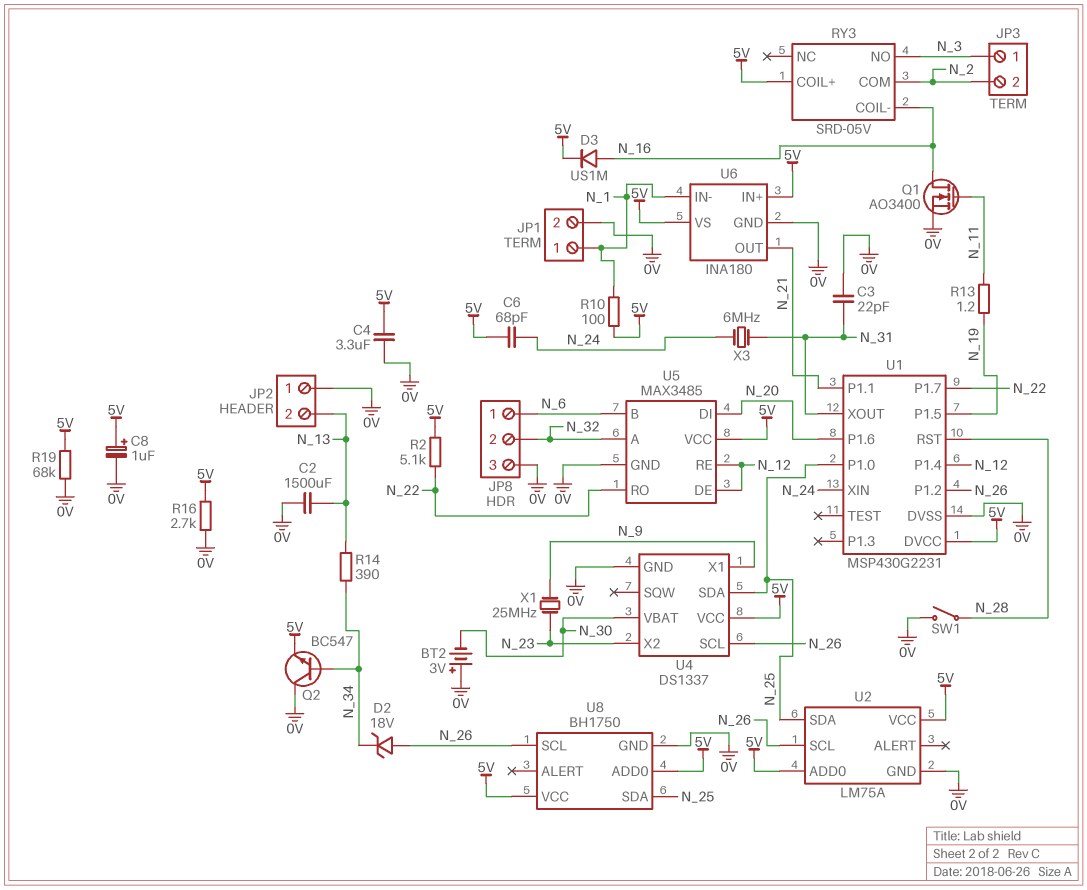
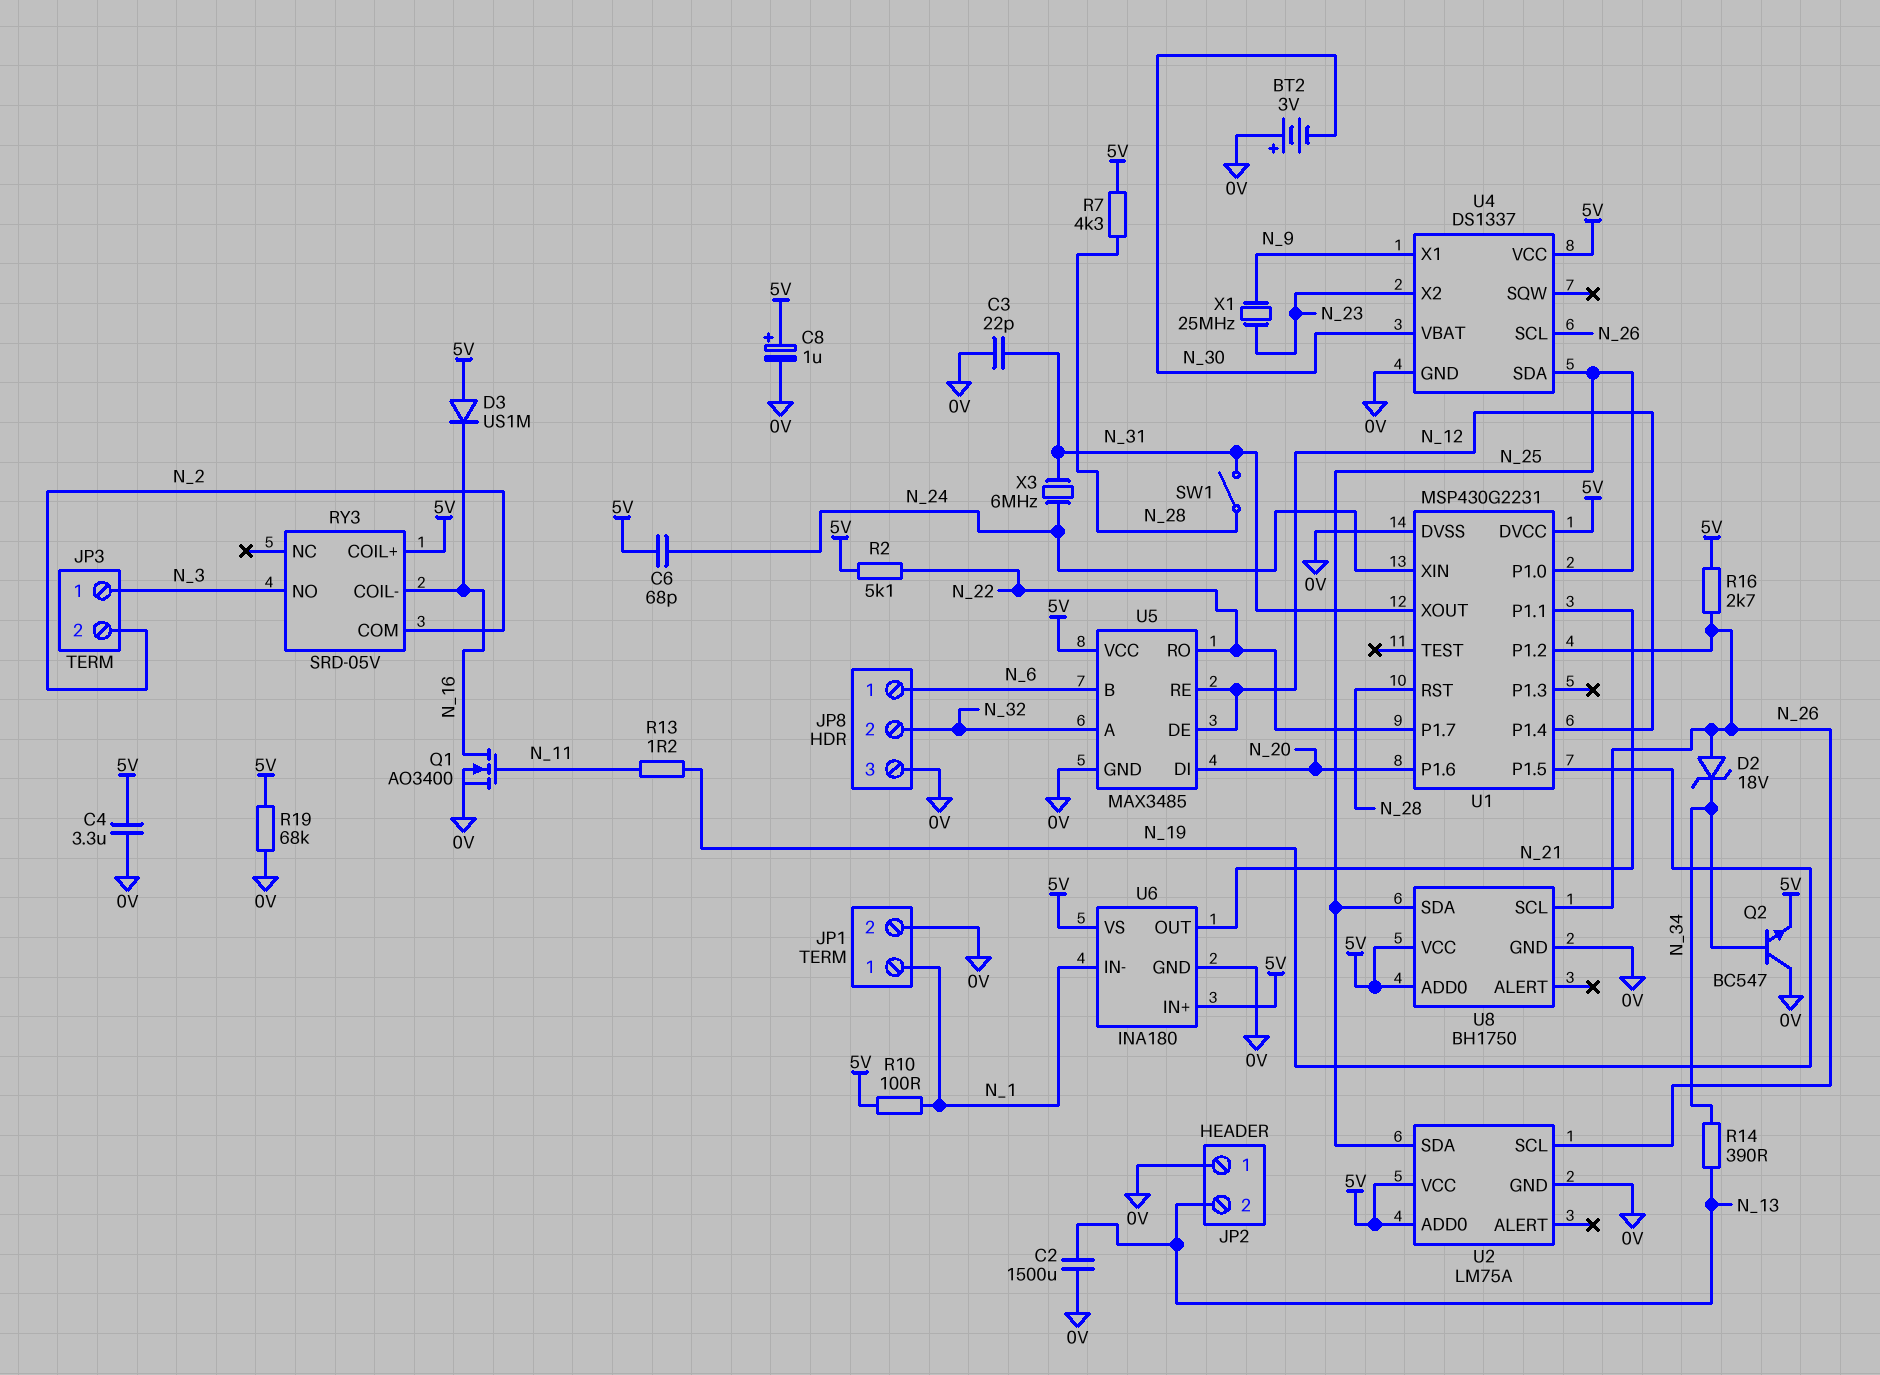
D3: diode US1M (A N_16, K 5V) -> diode US1M (A 5V, K N_16)
R7: none -> 4.3k (5V, N_28)
R16: 2.7k (0V, 5V) -> 2.7k (5V, N_26)
SW1: switch (0V, N_28) -> switch (N_28, N_31)

